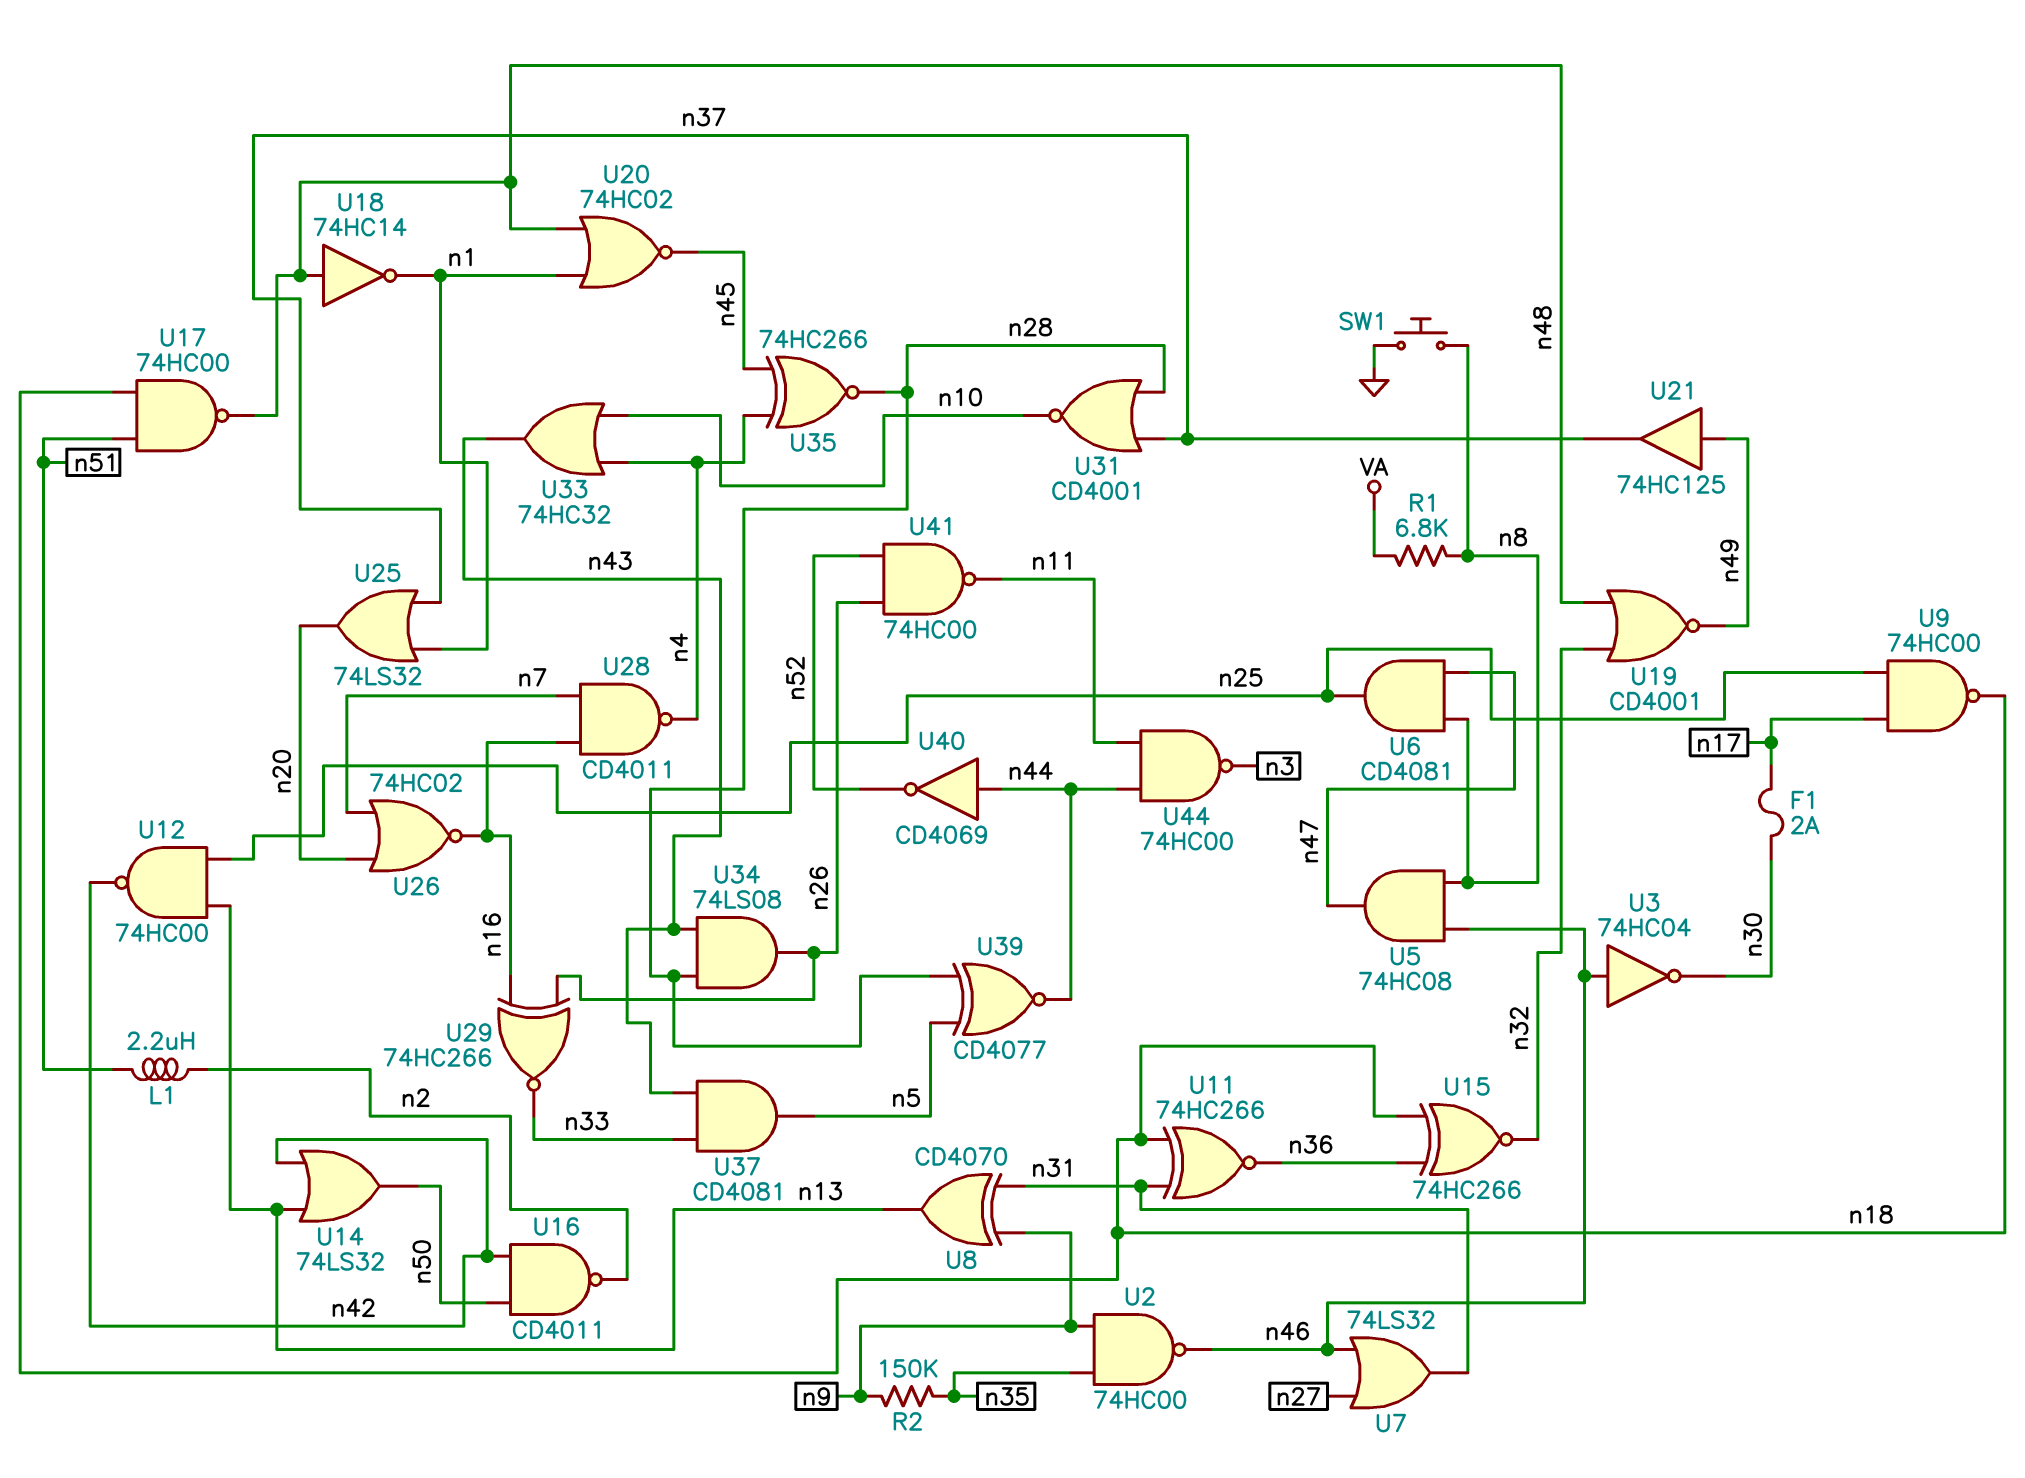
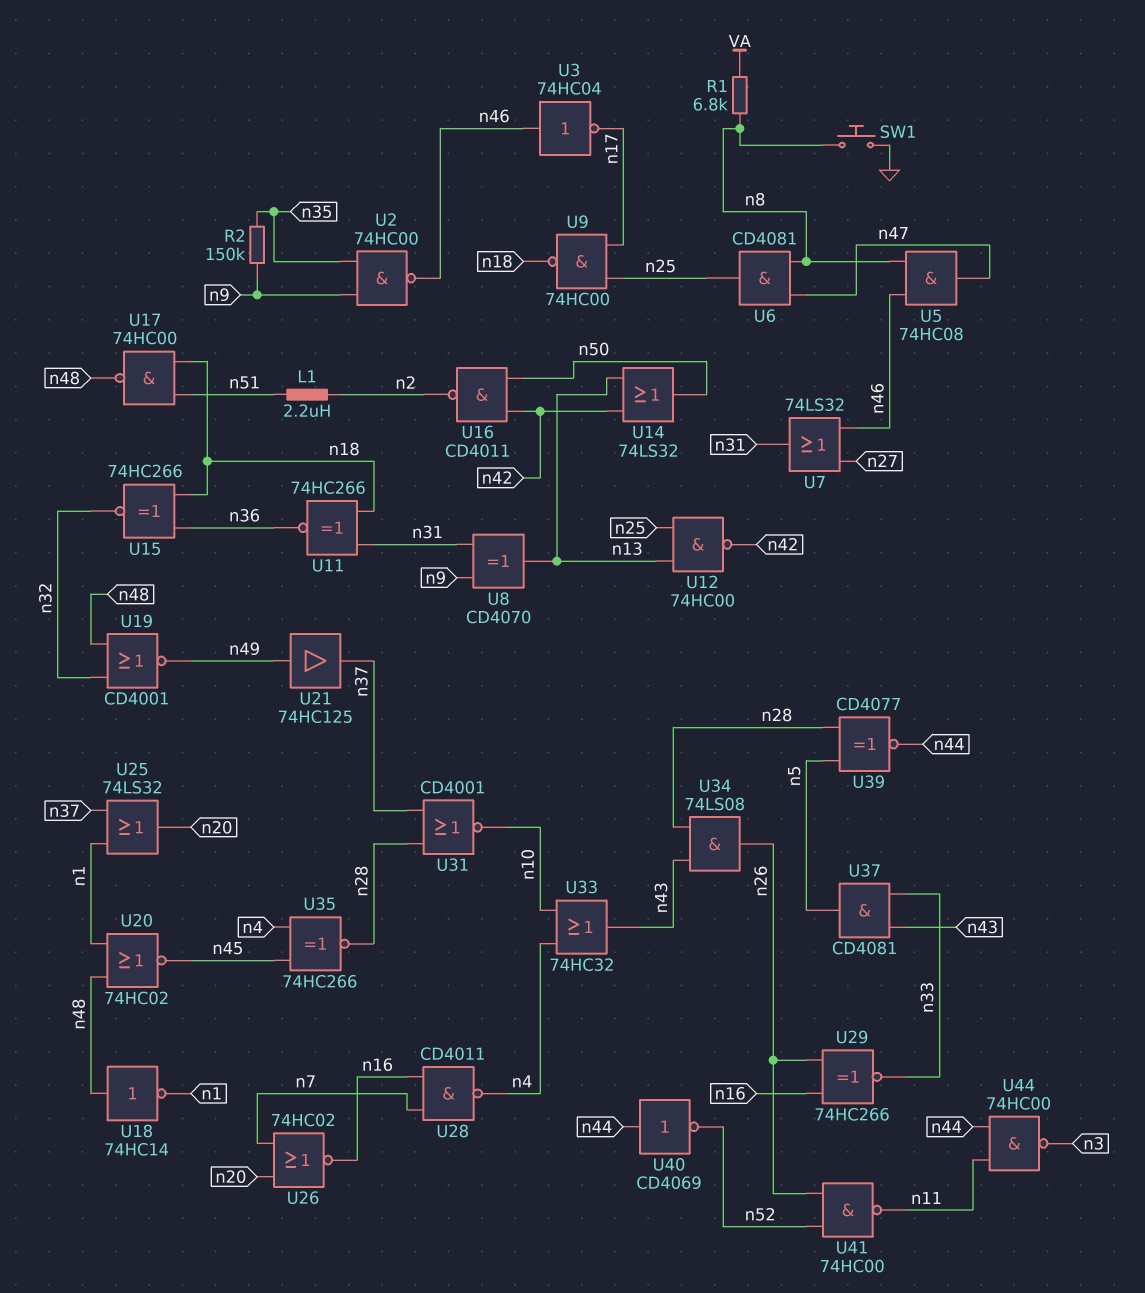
F1: 2A (n17, n30) -> none
U3: NOT 74HC04 (in n46, out n30) -> NOT 74HC04 (in n46, out n17)

